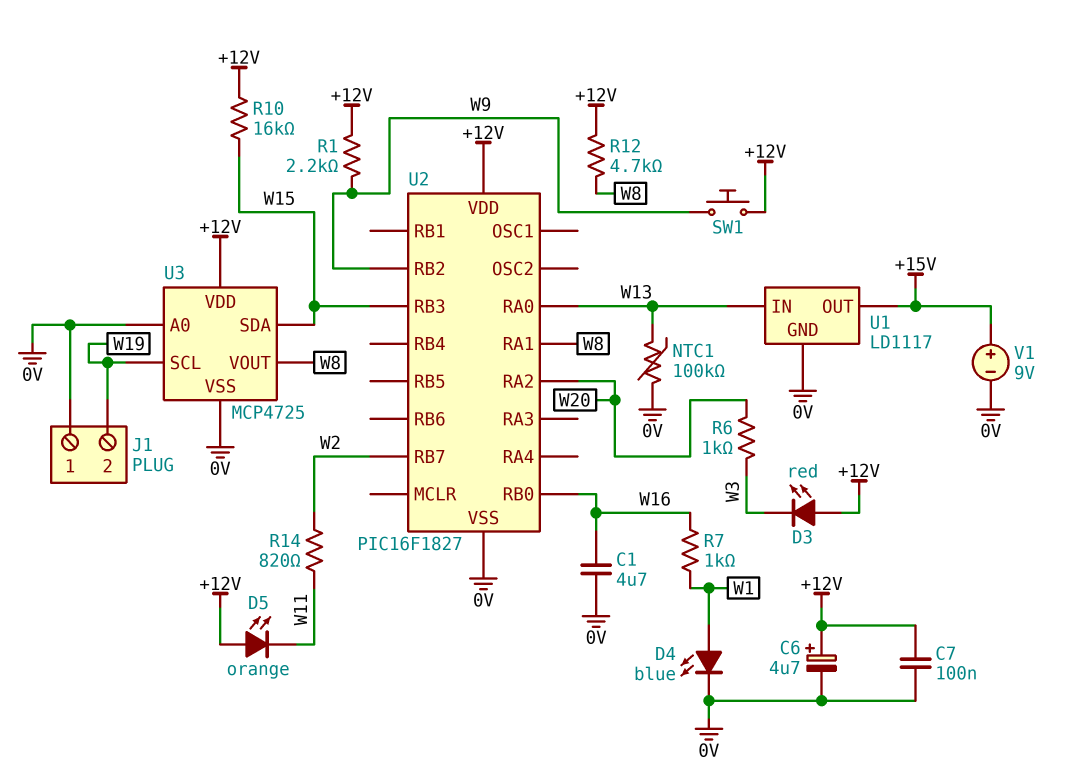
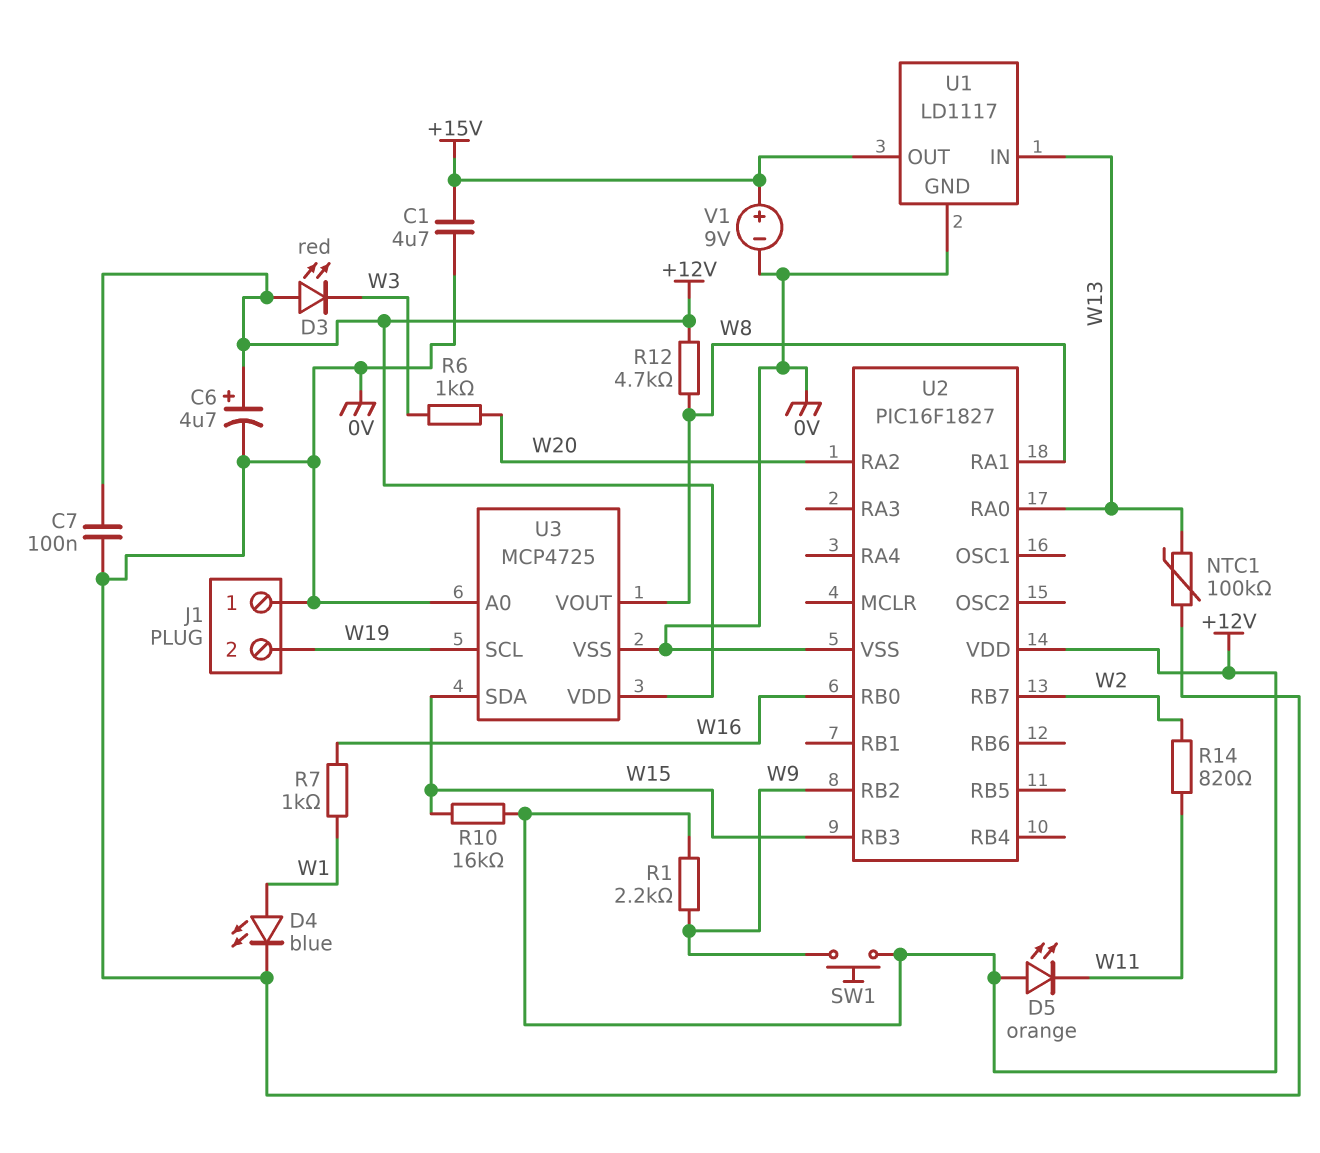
C1: 4.7uF (0V, W16) -> 4.7uF (+15V, 0V)

